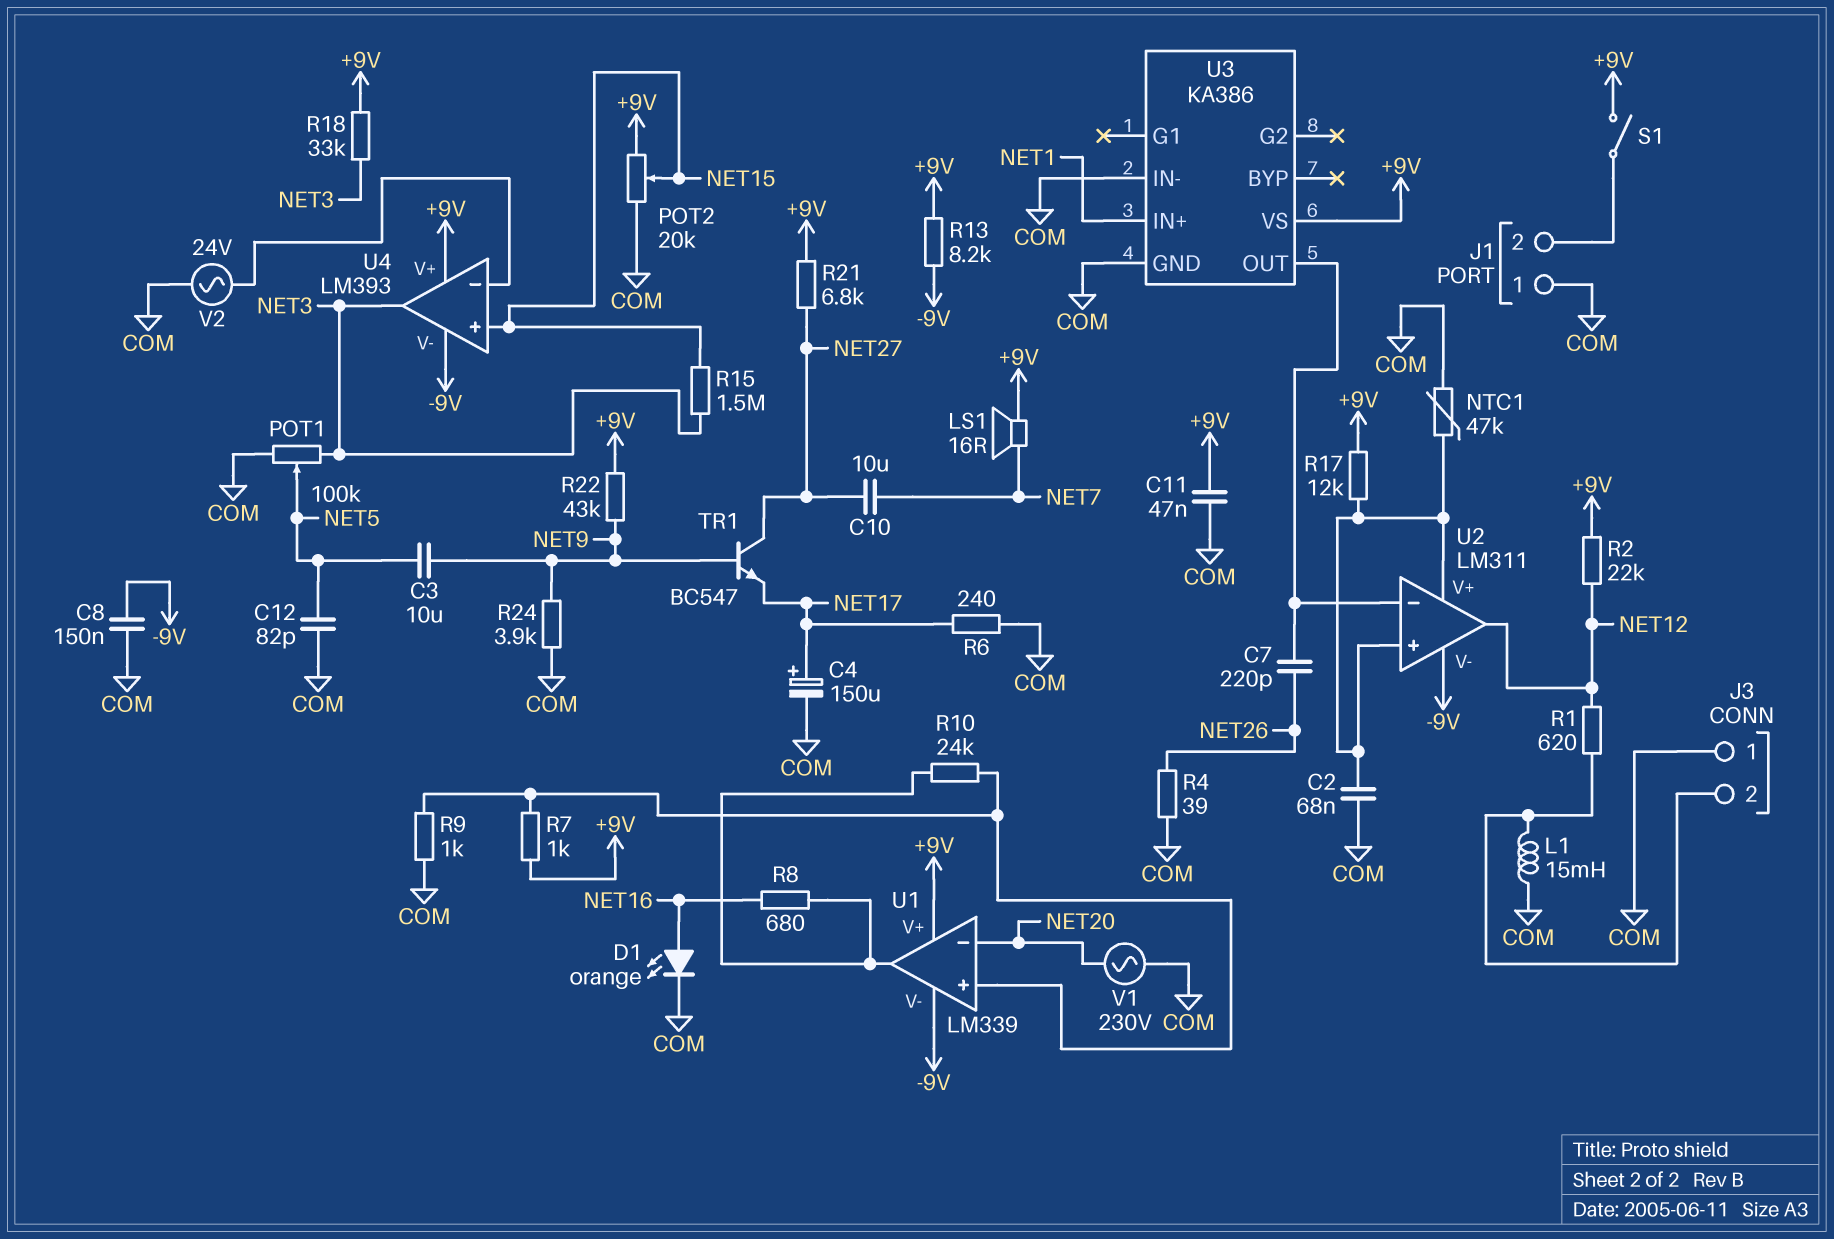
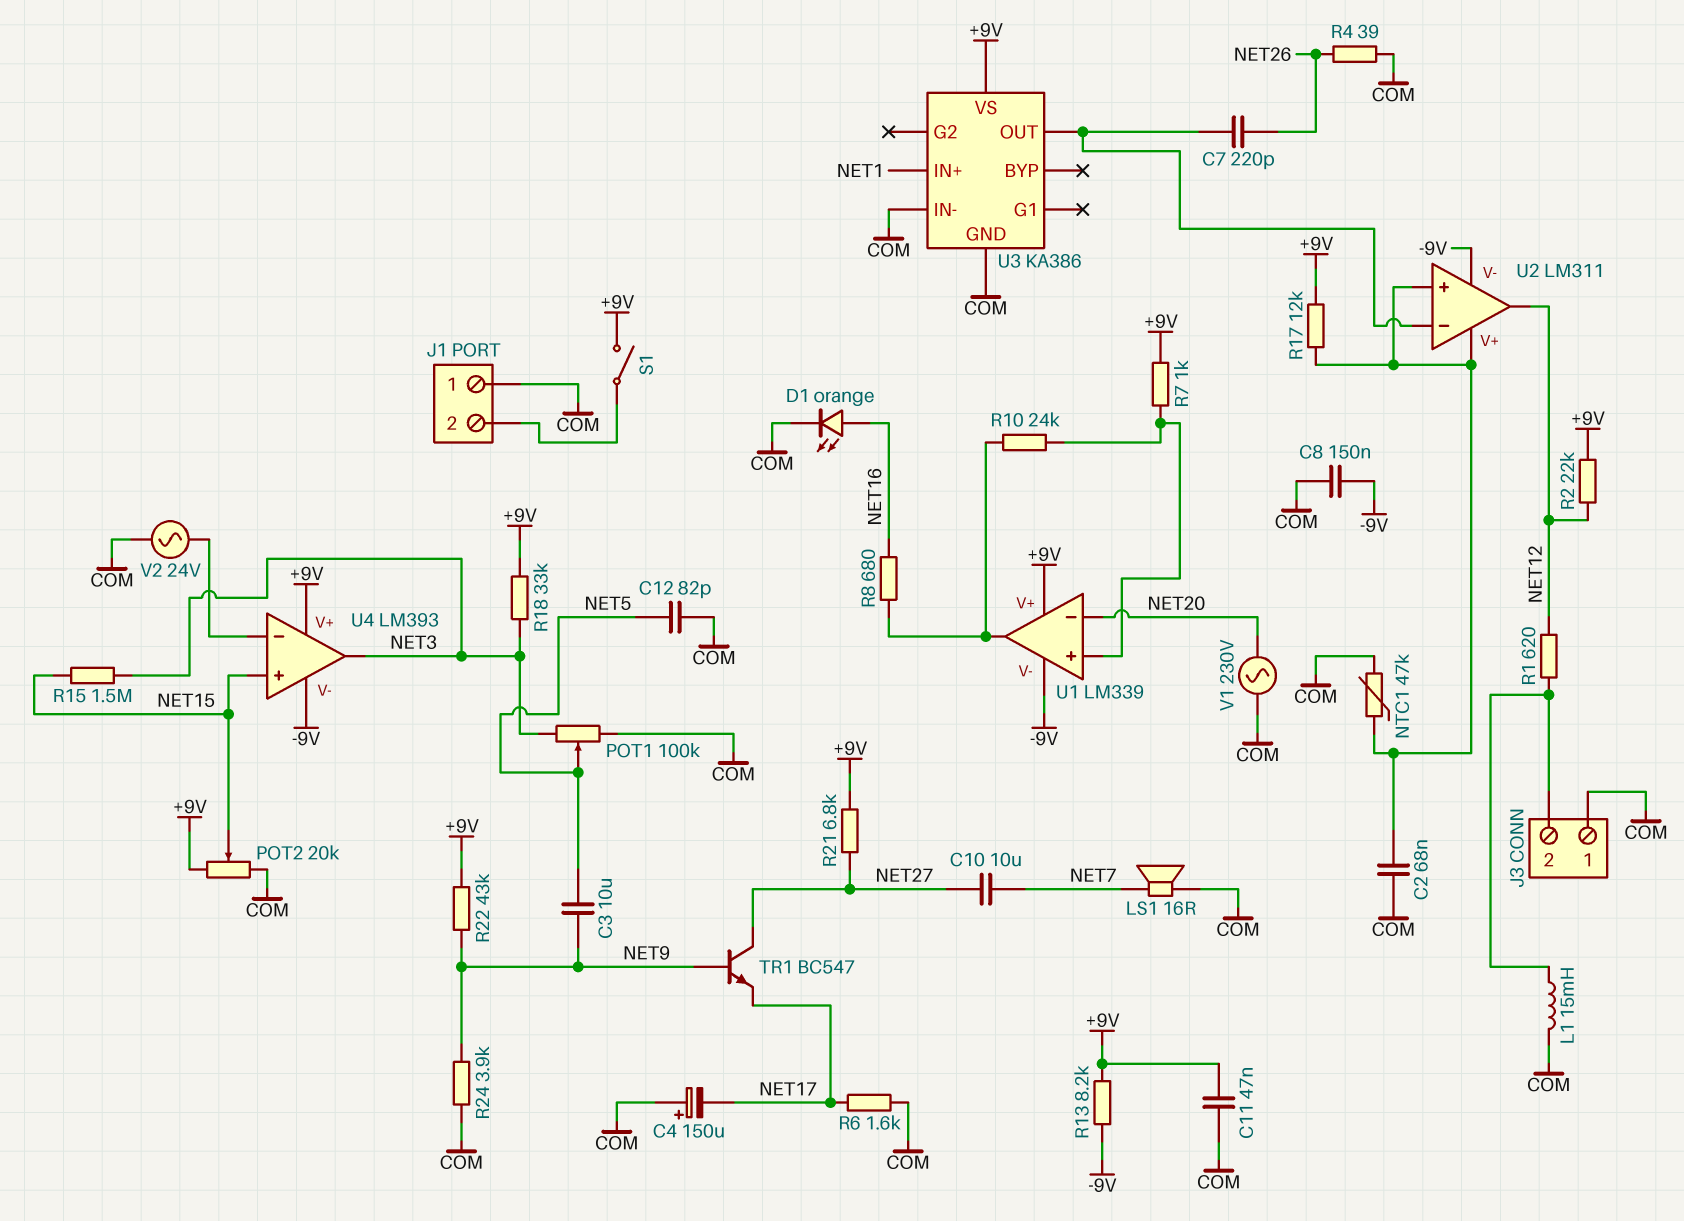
C4: 150uF (plus NET17, minus COM) -> 150uF (plus COM, minus NET17)
LS1: speaker 16R (+9V, NET7) -> speaker 16R (COM, NET7)
R6: 240 (COM, NET17) -> 1.6k (COM, NET17)
R9: 1k (COM, U1/in+) -> none

